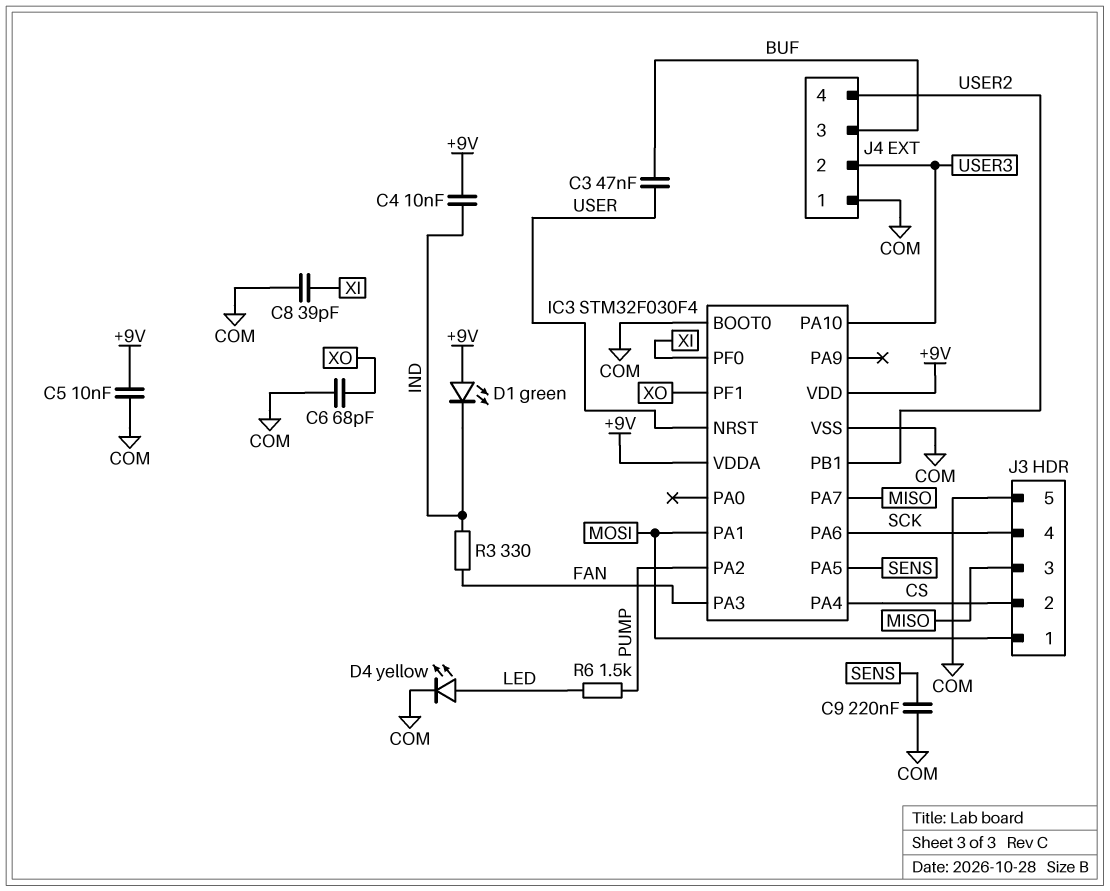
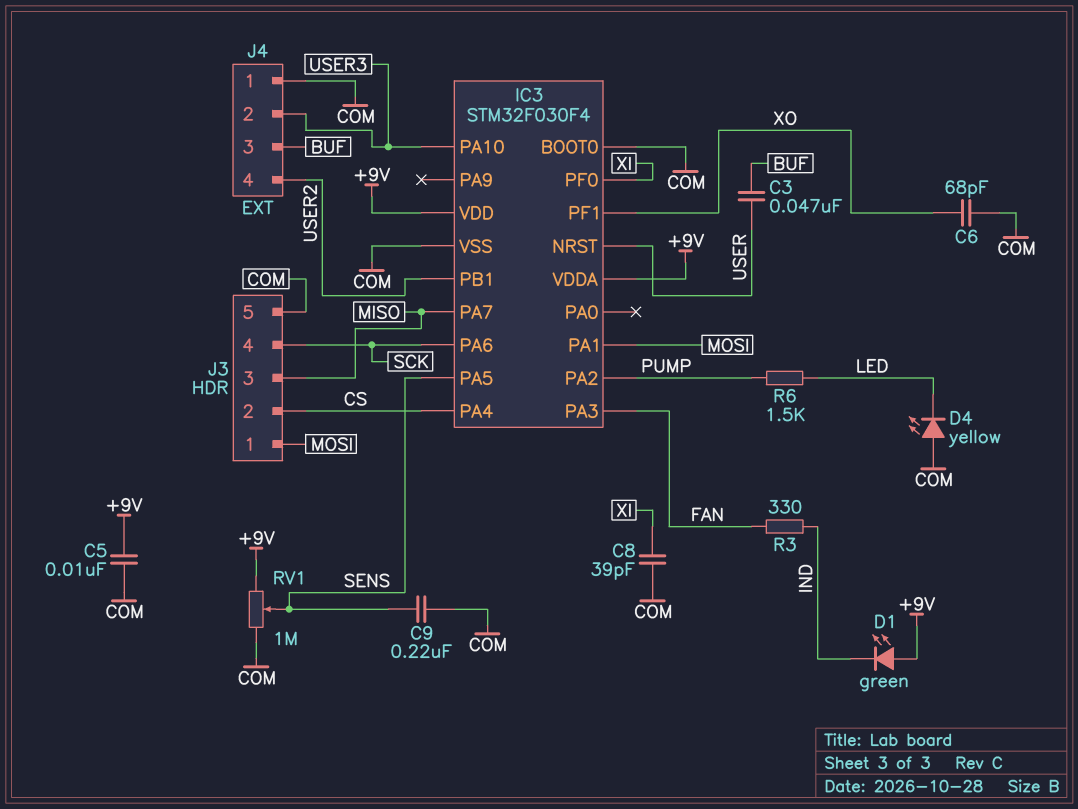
C4: 10nF (+9V, IND) -> none
D4: LED yellow (A LED, K COM) -> LED yellow (A COM, K LED)
RV1: none -> 1M (+9V, COM, wiper SENS)

